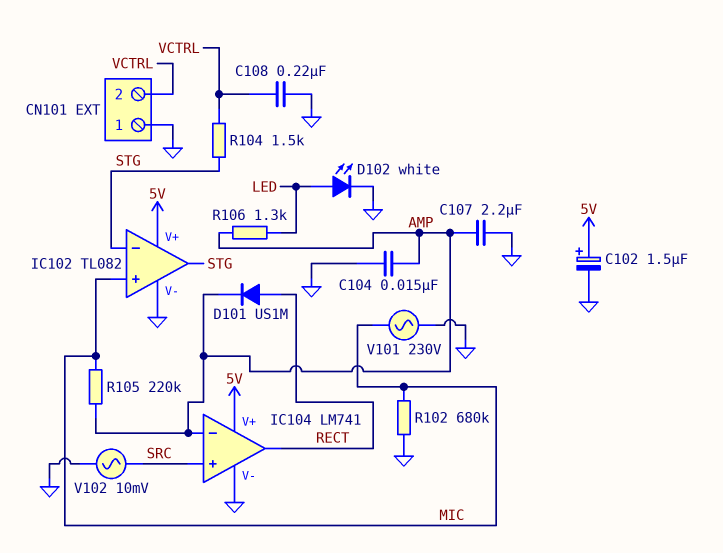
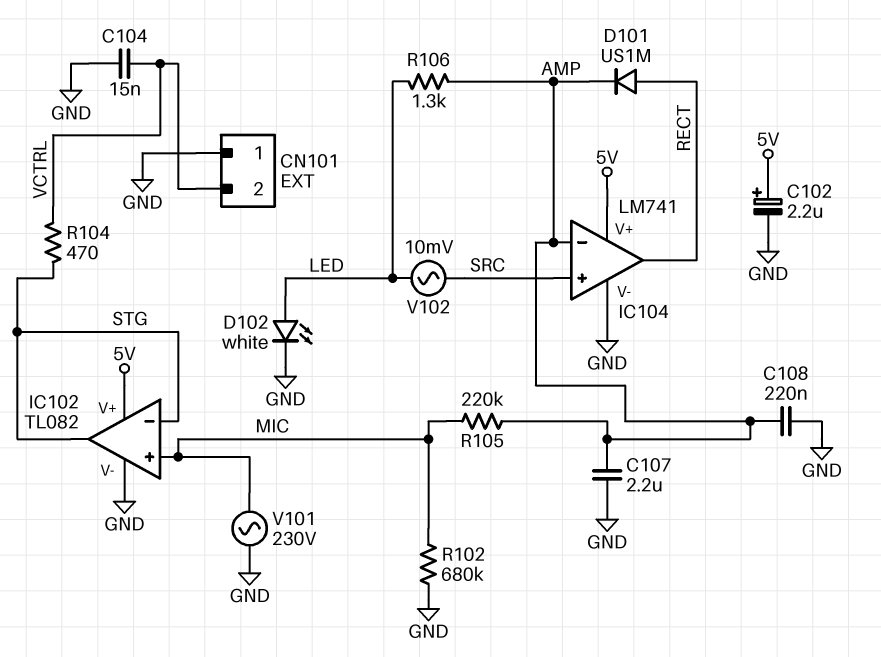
C102: 1.5uF (plus 5V, minus GND) -> 2.2uF (plus 5V, minus GND)
C104: 15nF (AMP, GND) -> 15nF (GND, VCTRL)
C108: 220nF (GND, VCTRL) -> 220nF (AMP, GND)
R104: 1.5k (STG, VCTRL) -> 470 (STG, VCTRL)
V102: AC 10mV (GND, SRC) -> AC 10mV (LED, SRC)

